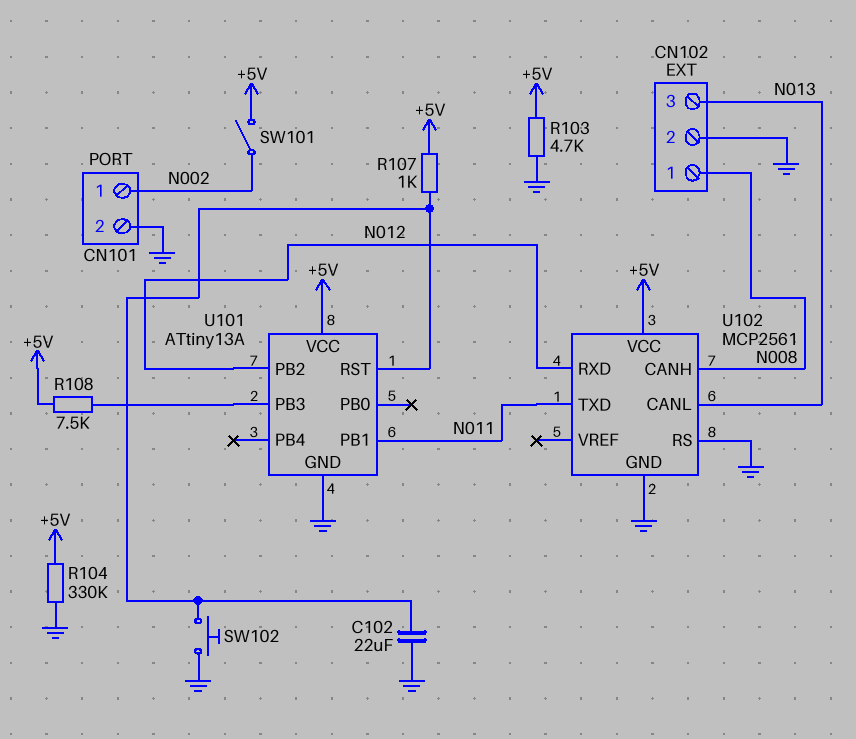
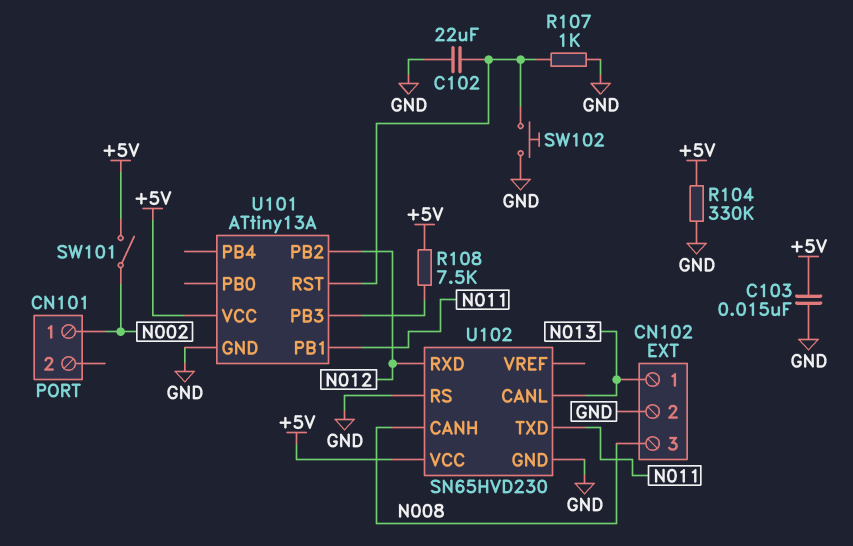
C103: none -> 15nF (+5V, GND)
CN101 pin 2: GND -> none
CN102 pin 1: N008 -> N013
CN102 pin 3: N013 -> N008
R103: 4.7k (+5V, GND) -> none
R107: 1k (+5V, U101/RST) -> 1k (GND, U101/RST)
U102: MCP2561 -> SN65HVD230

